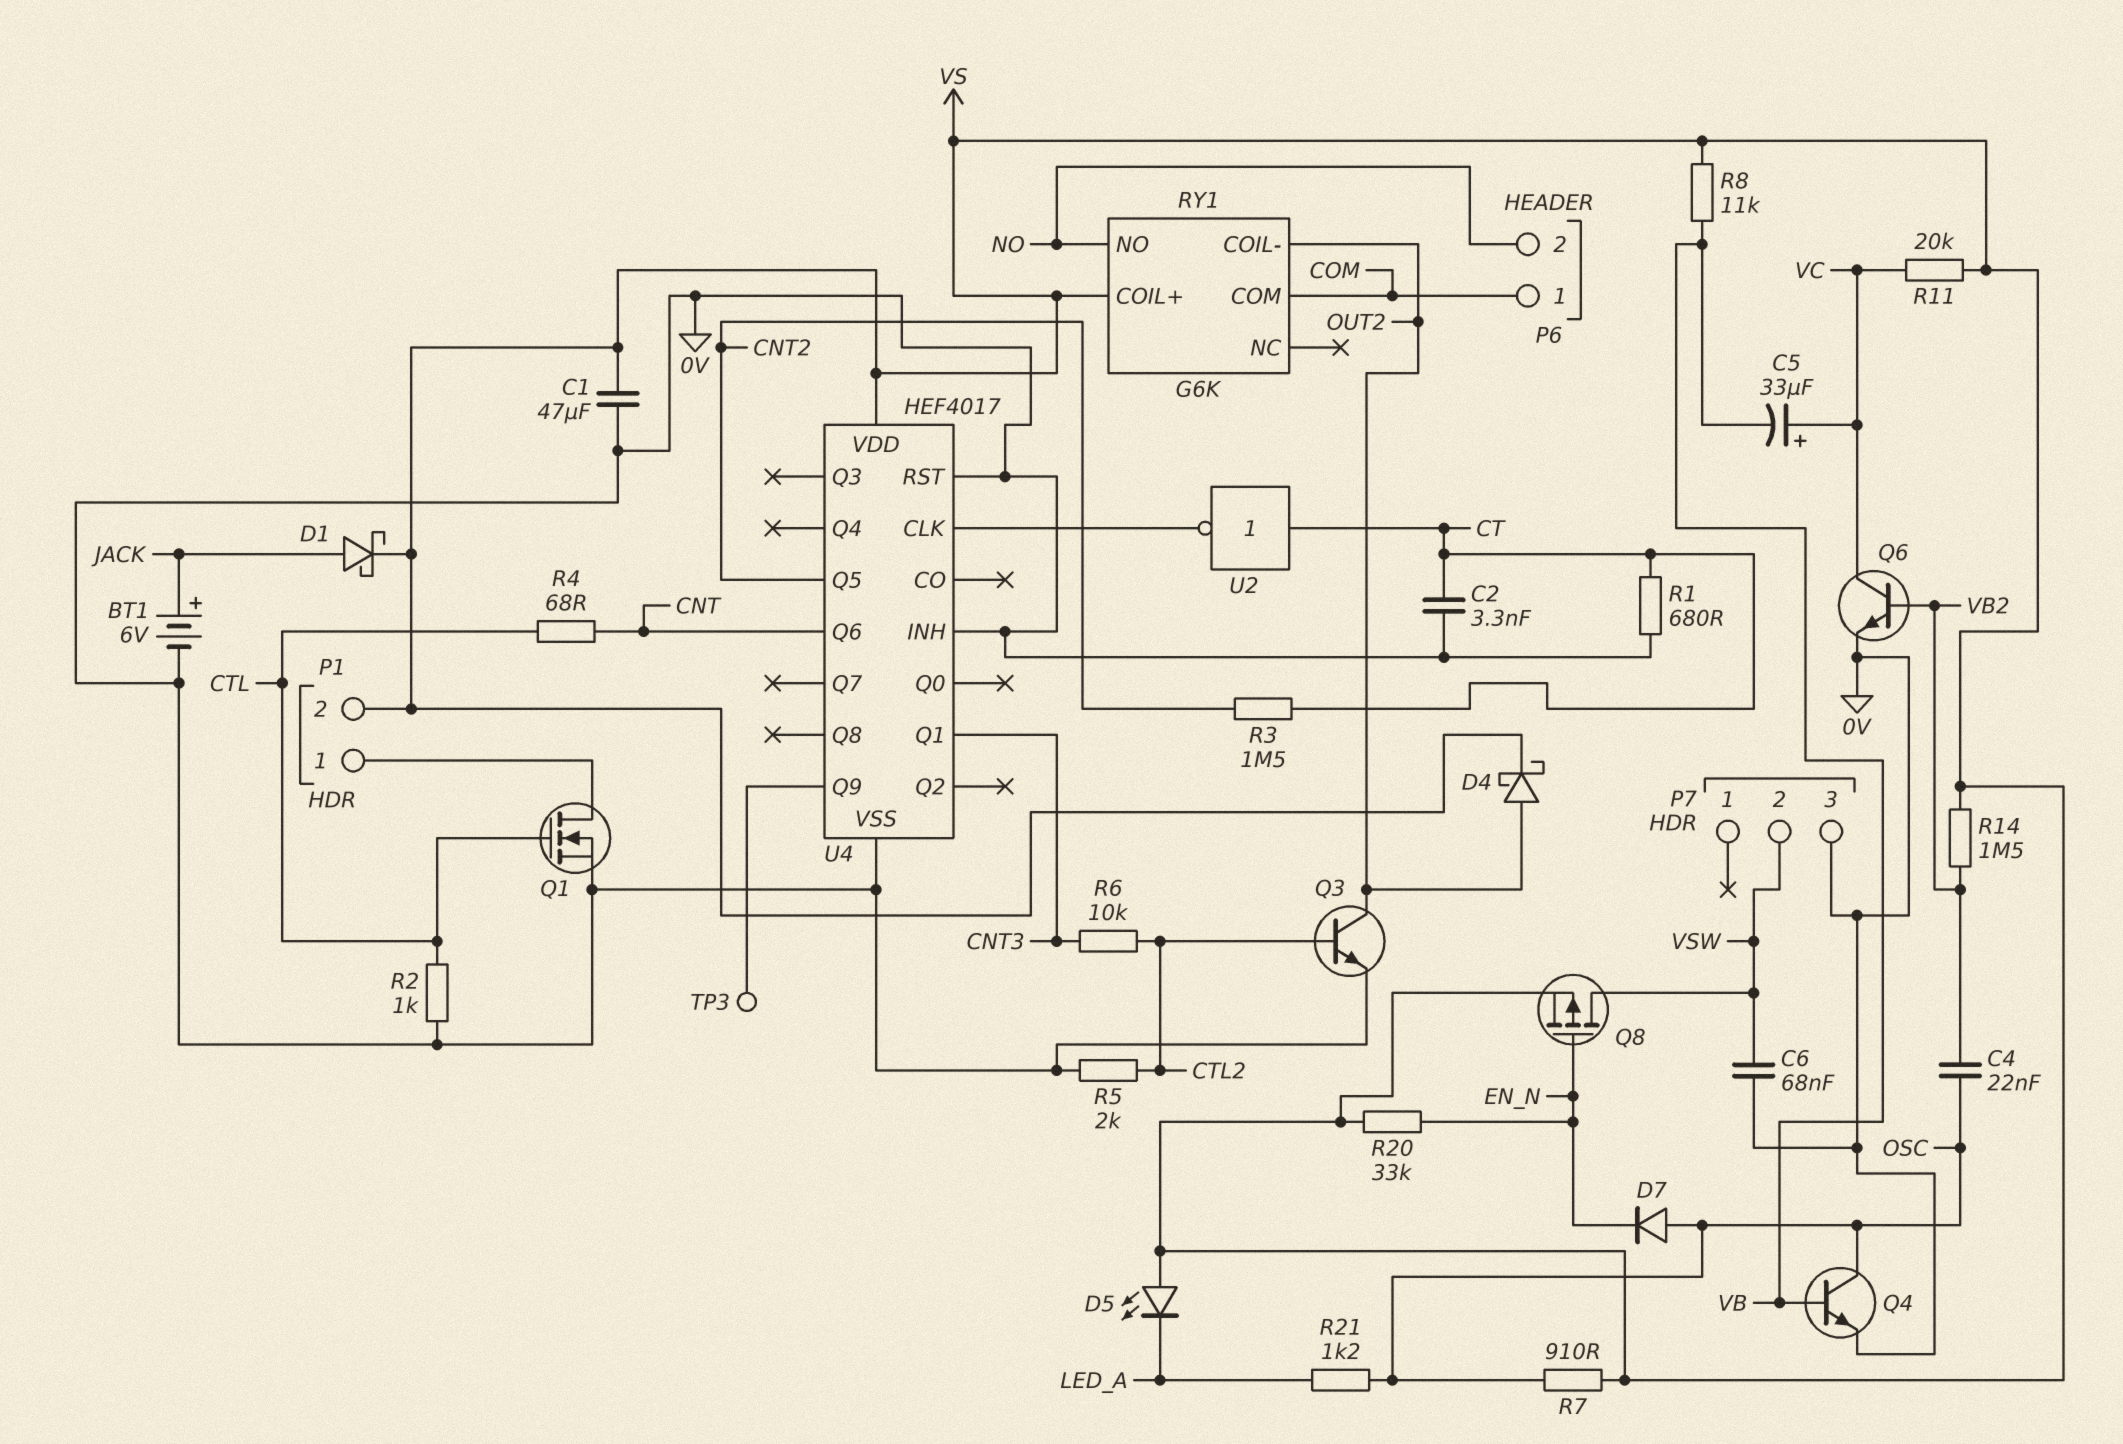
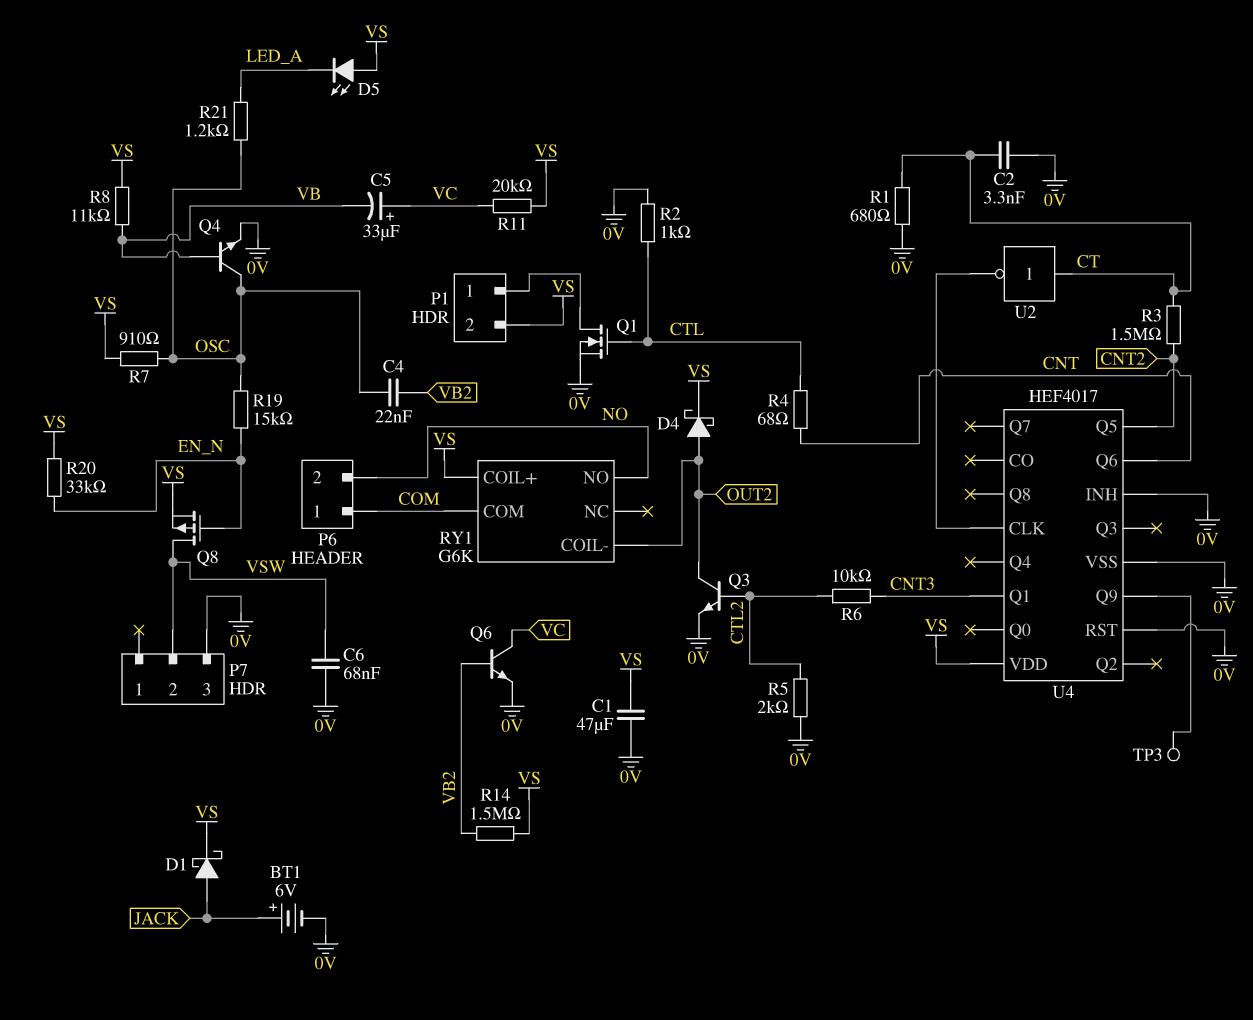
D7: diode (A OSC, K EN_N) -> none
R19: none -> 15k (EN_N, OSC)

